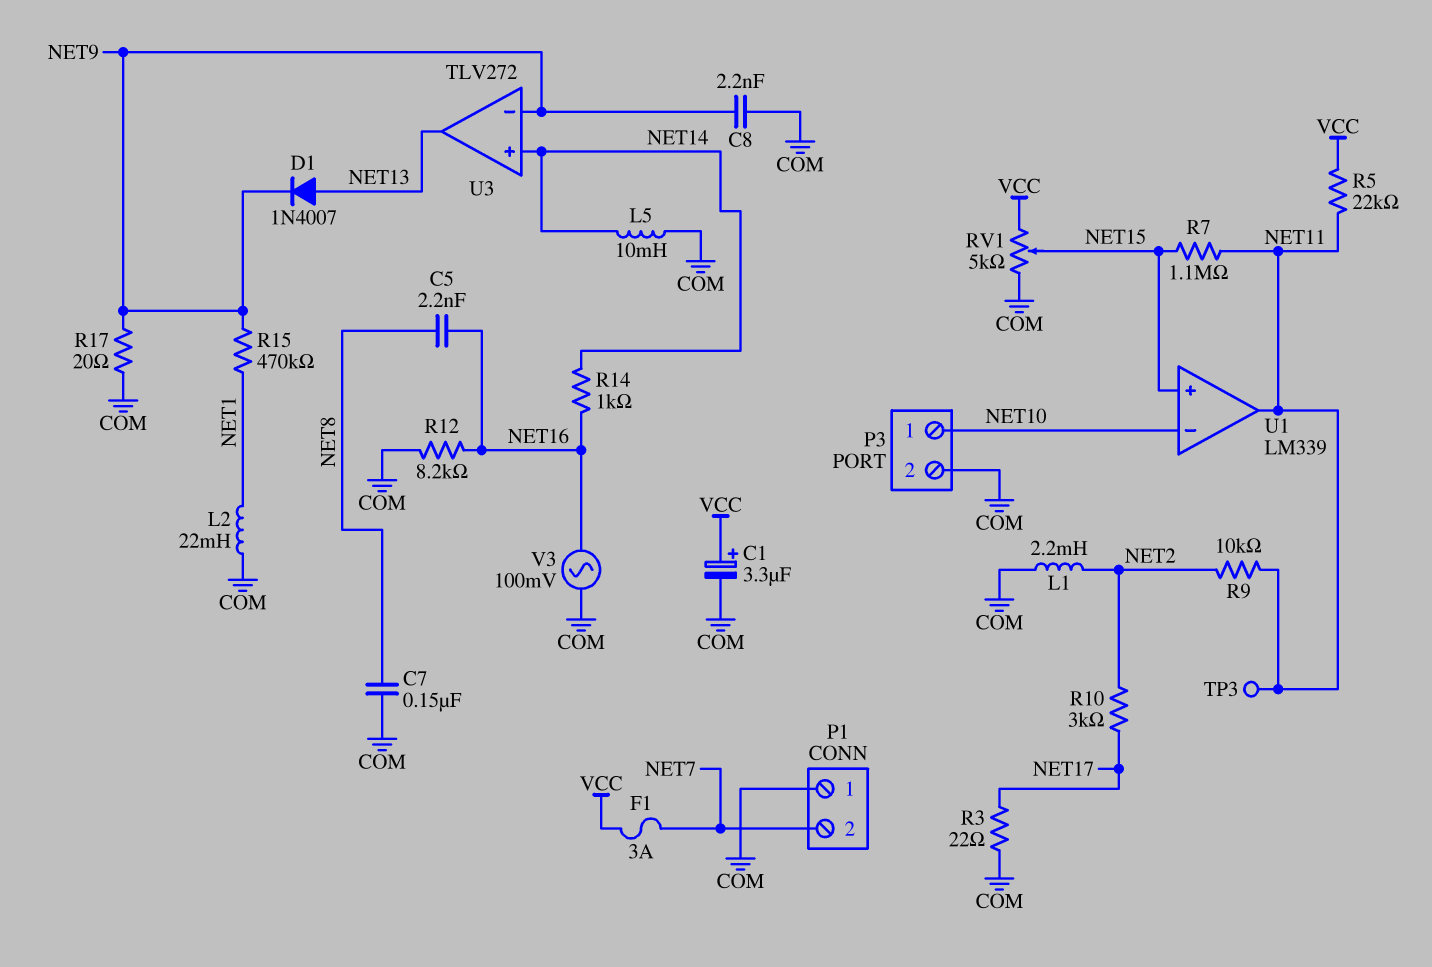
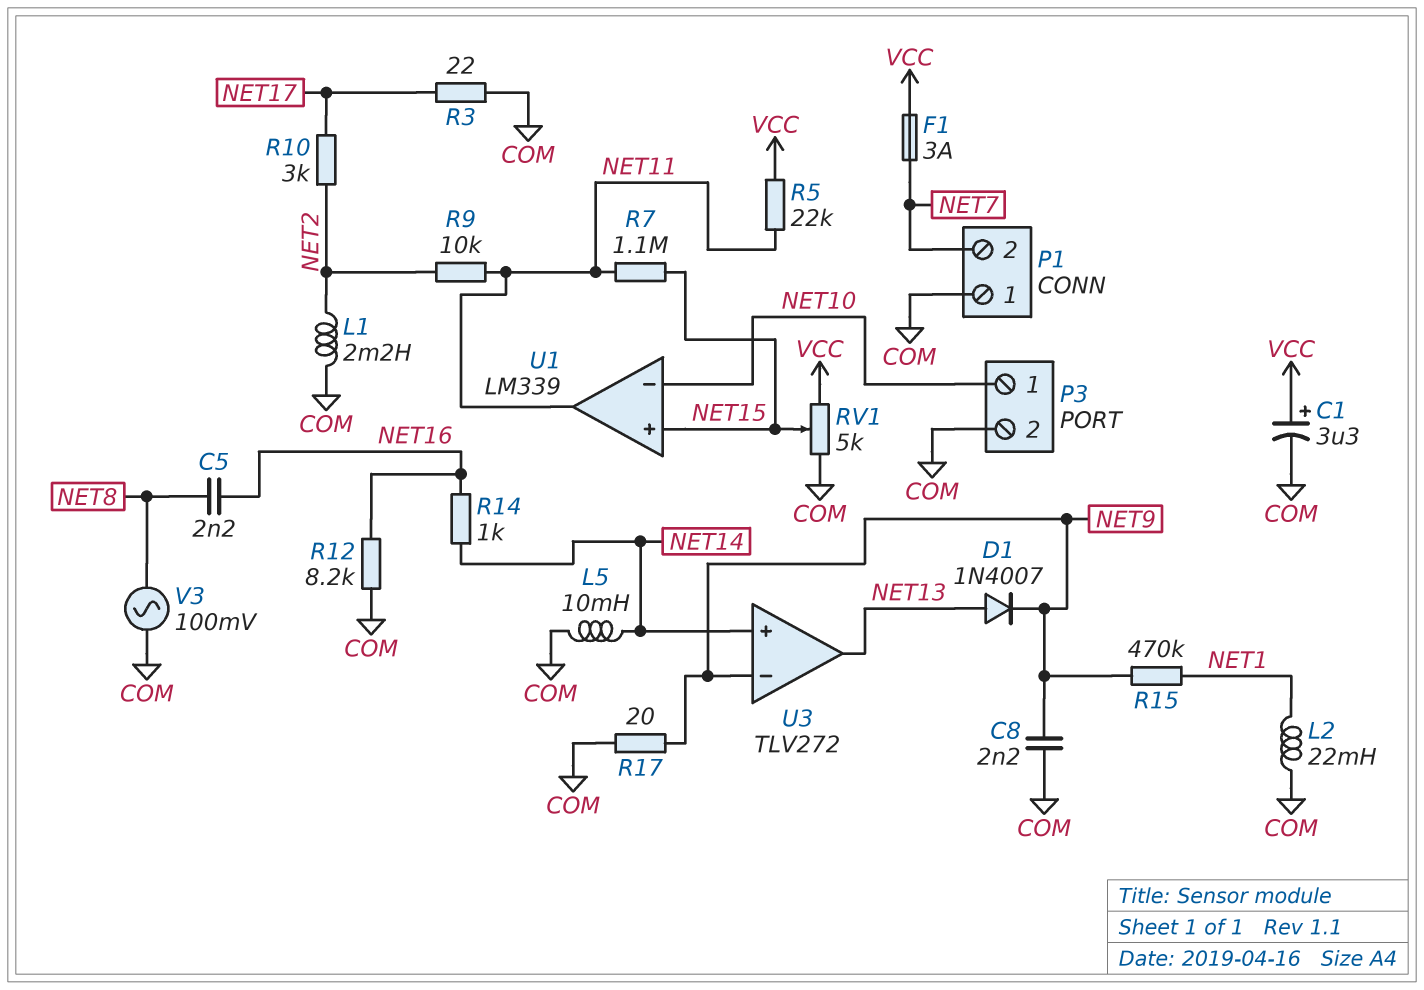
C7: 150nF (COM, NET8) -> none
TP3: test point (NET11) -> none
V3: AC 100mV (COM, NET16) -> AC 100mV (COM, NET8)

